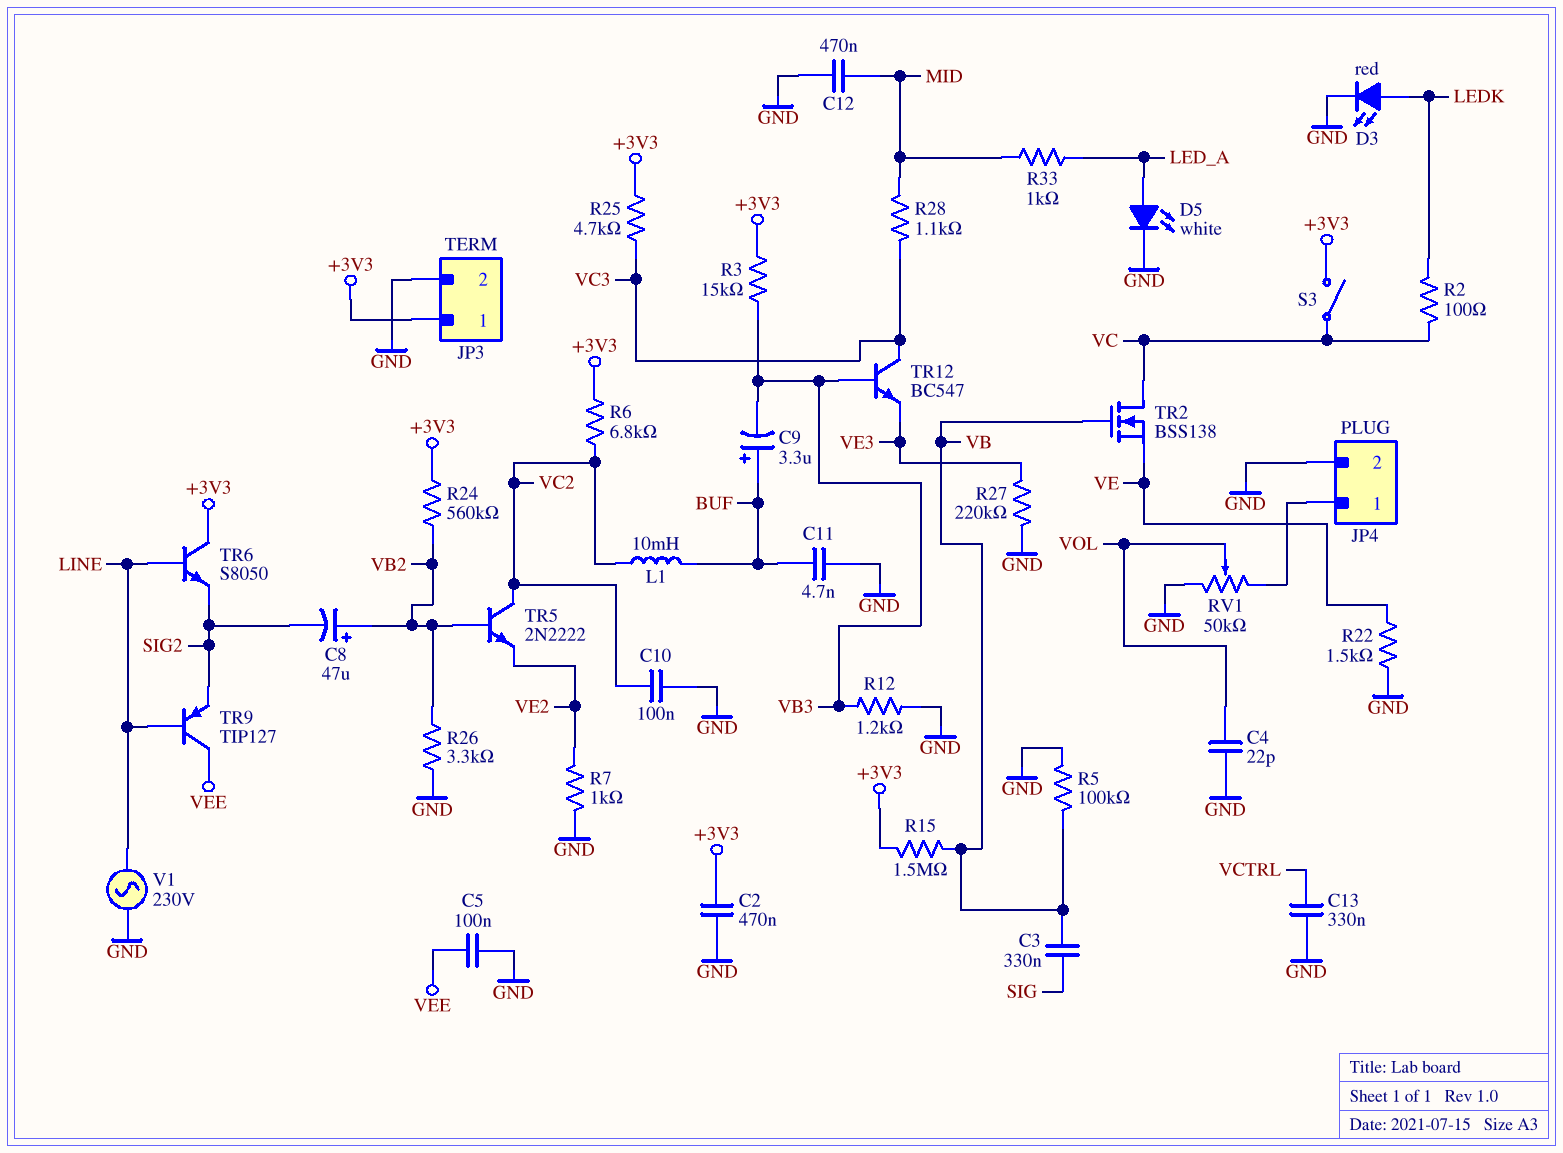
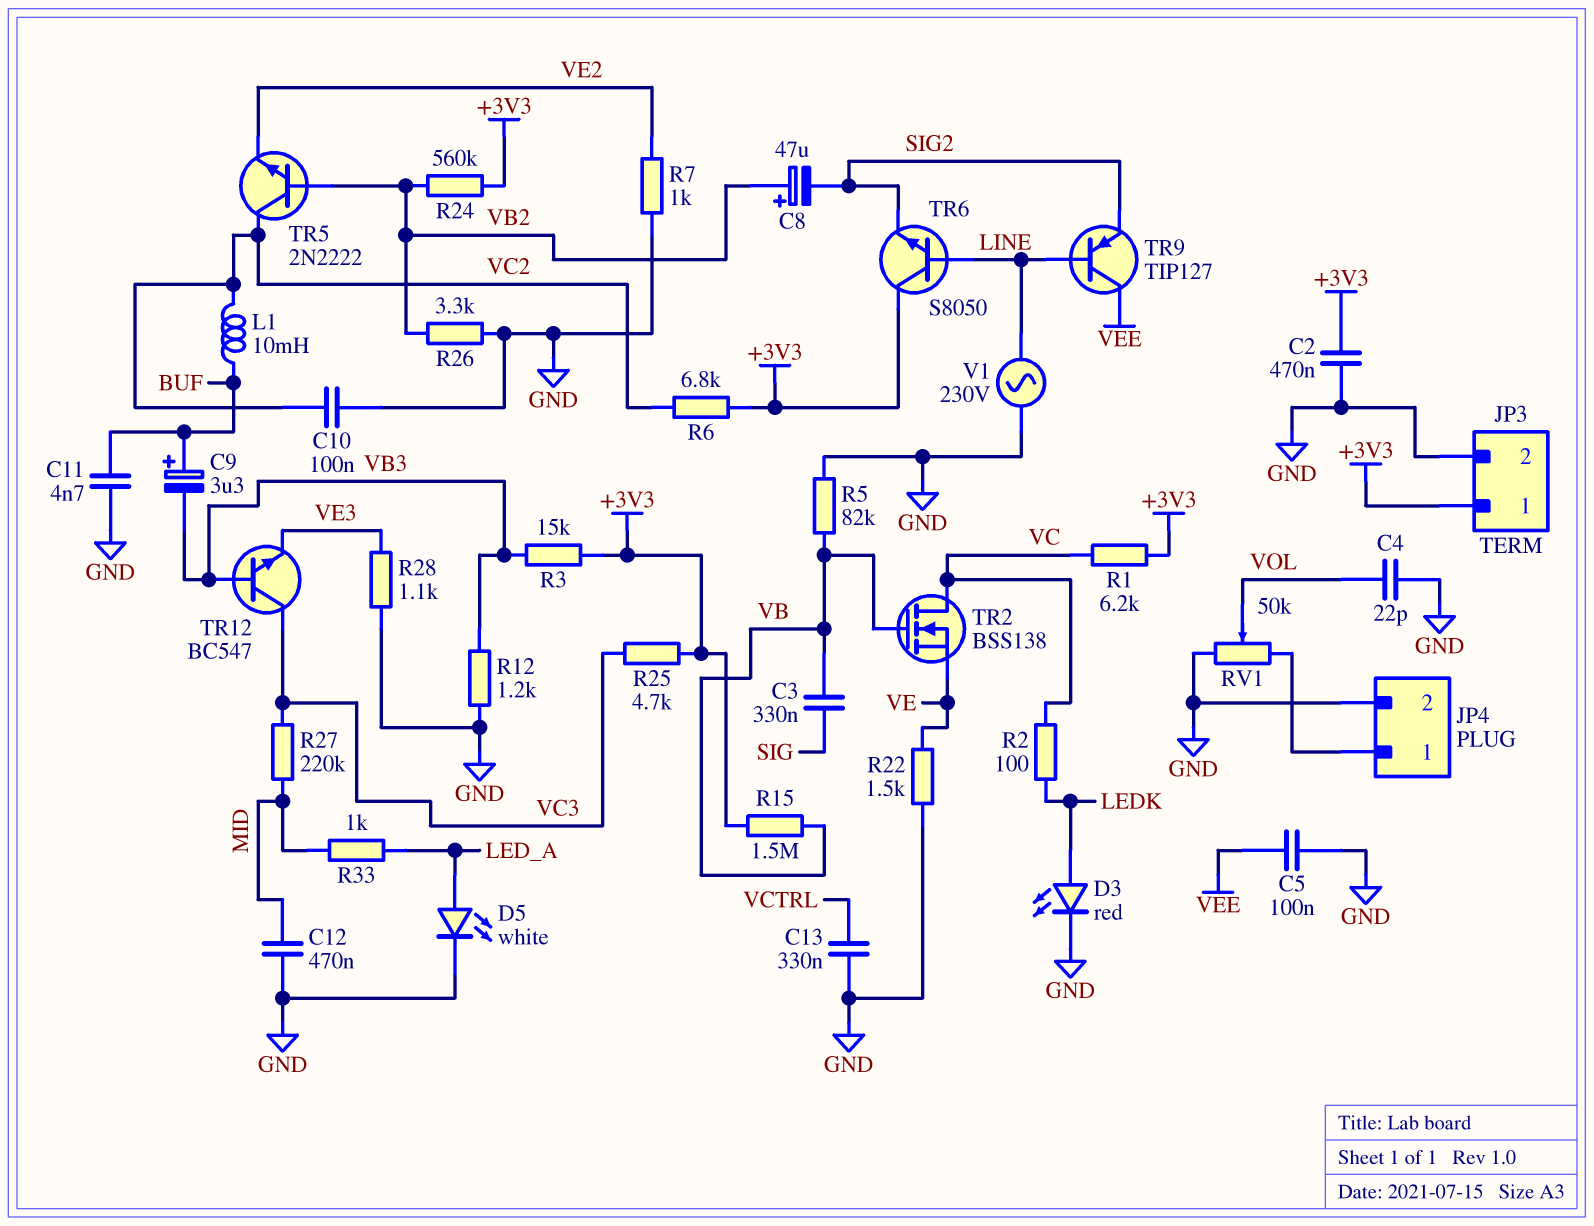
R1: none -> 6.2k (+3V3, VC)
R5: 100k (GND, VB) -> 82k (GND, VB)
R27: 220k (GND, VE3) -> 220k (MID, VC3)
R28: 1.1k (MID, VC3) -> 1.1k (GND, VE3)
S3: switch (+3V3, VC) -> none

